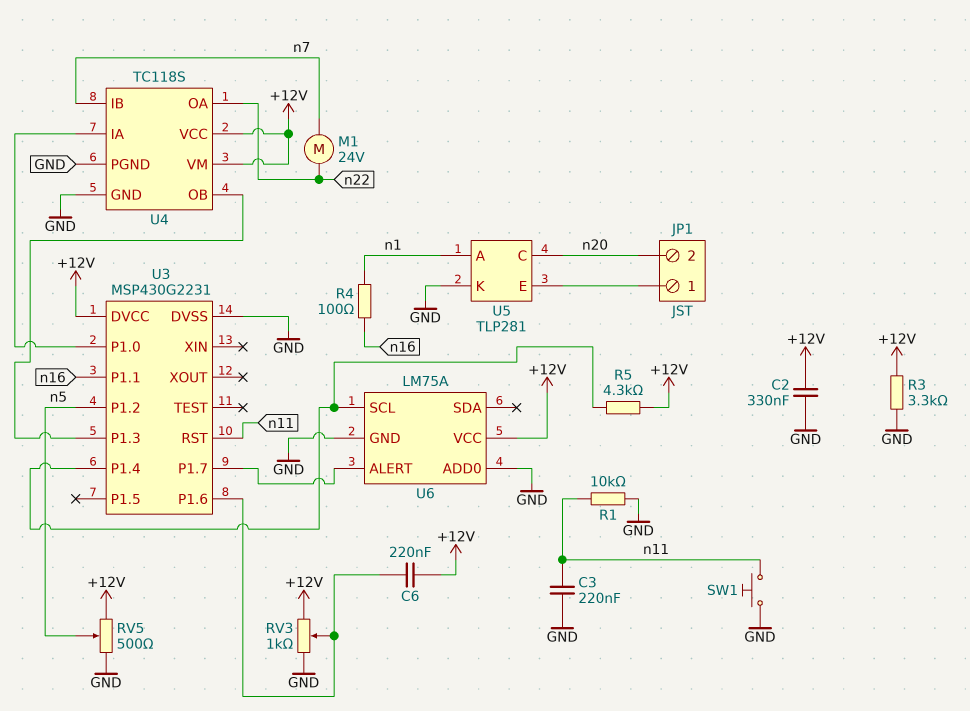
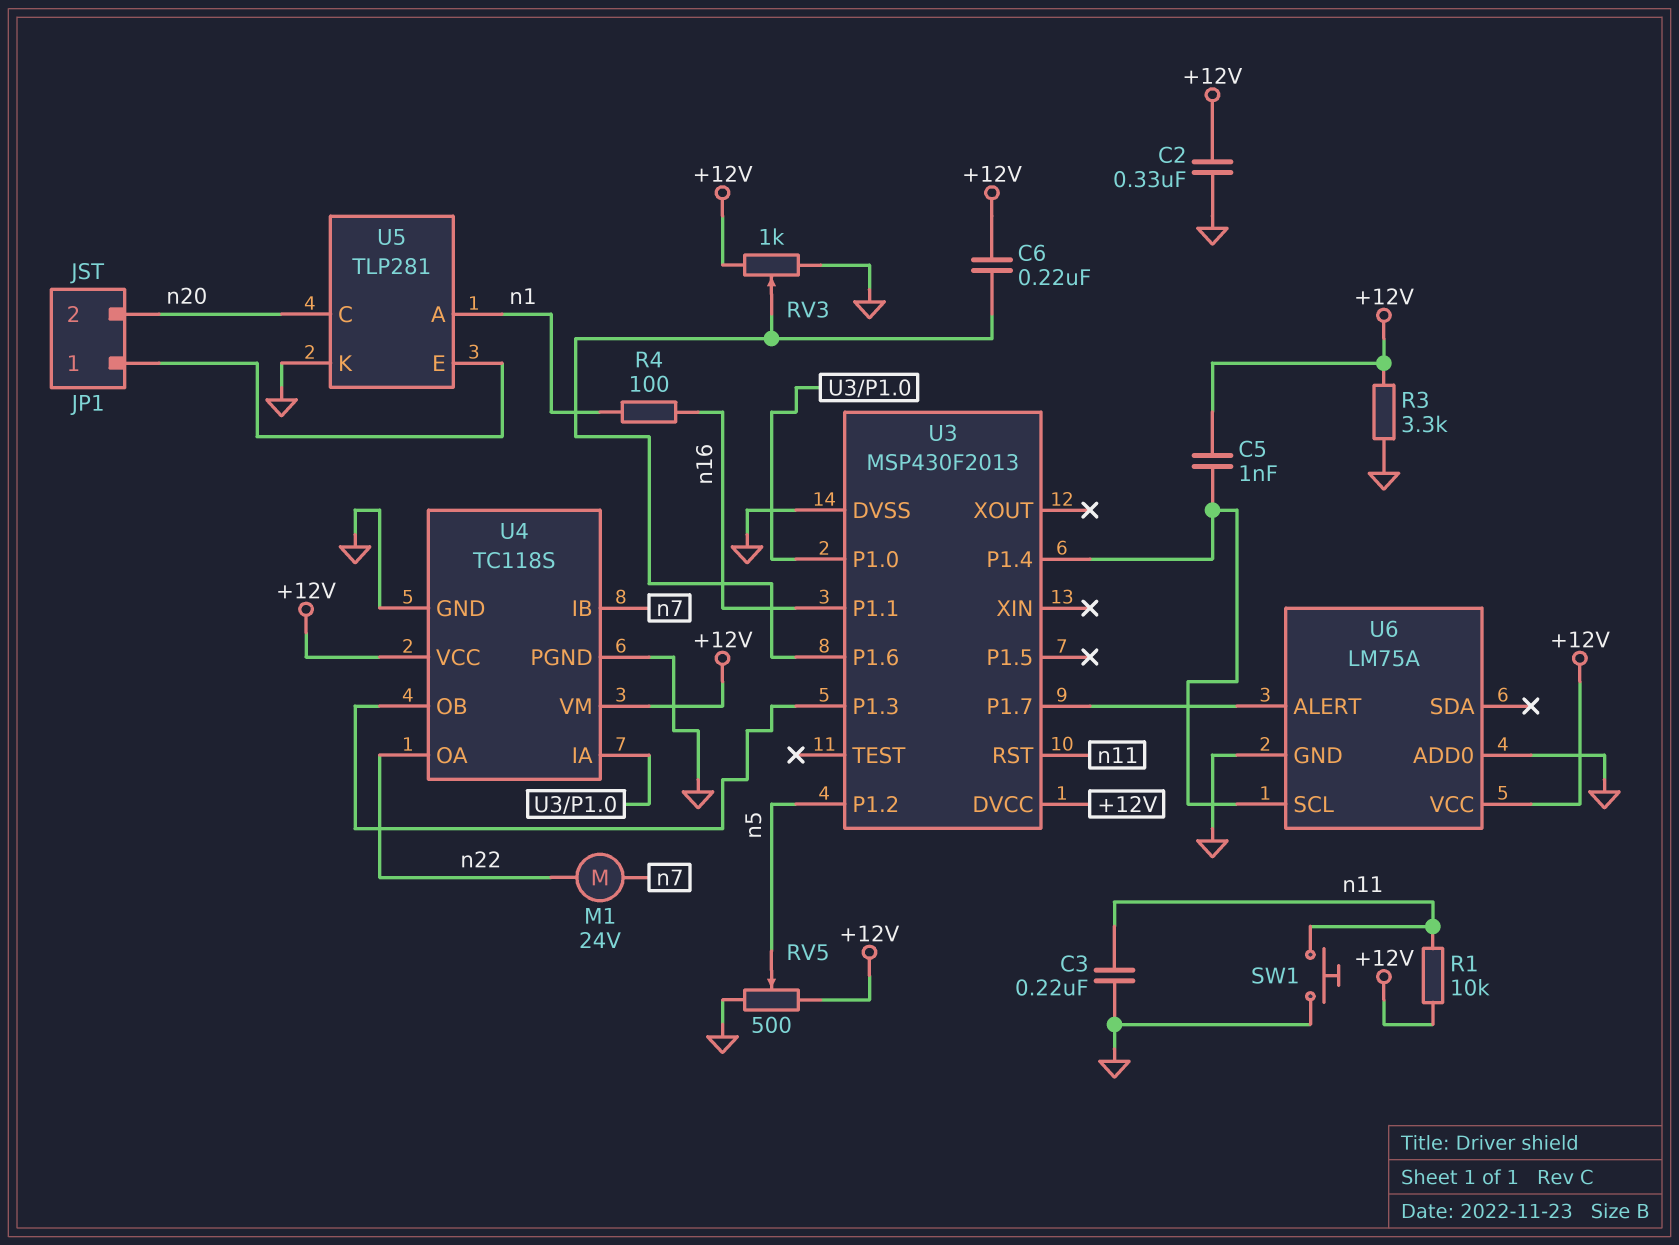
C5: none -> 1nF (+12V, U3/P1.4)
R1: 10k (GND, n11) -> 10k (+12V, n11)
R5: 4.3k (+12V, U3/P1.4) -> none
U3: MSP430G2231 -> MSP430F2013

